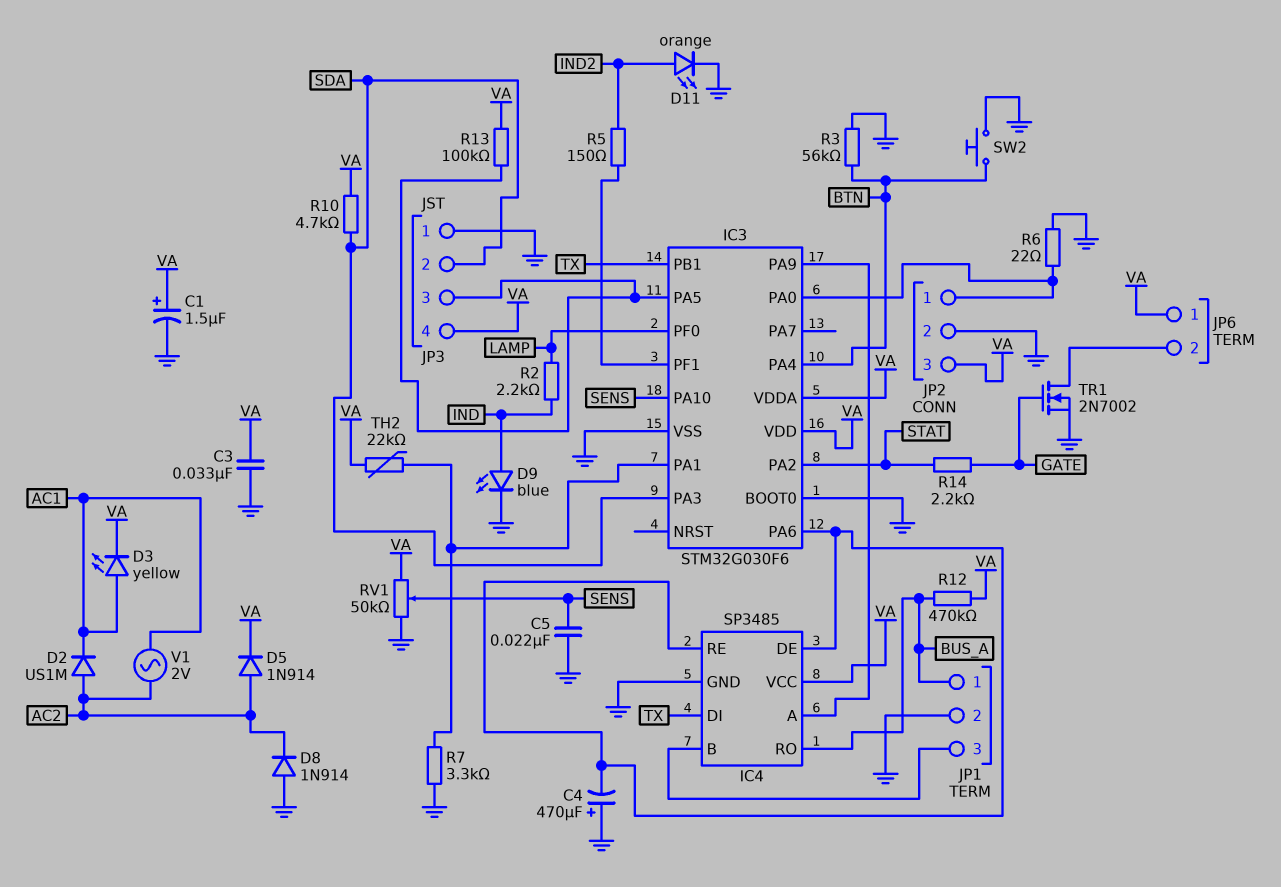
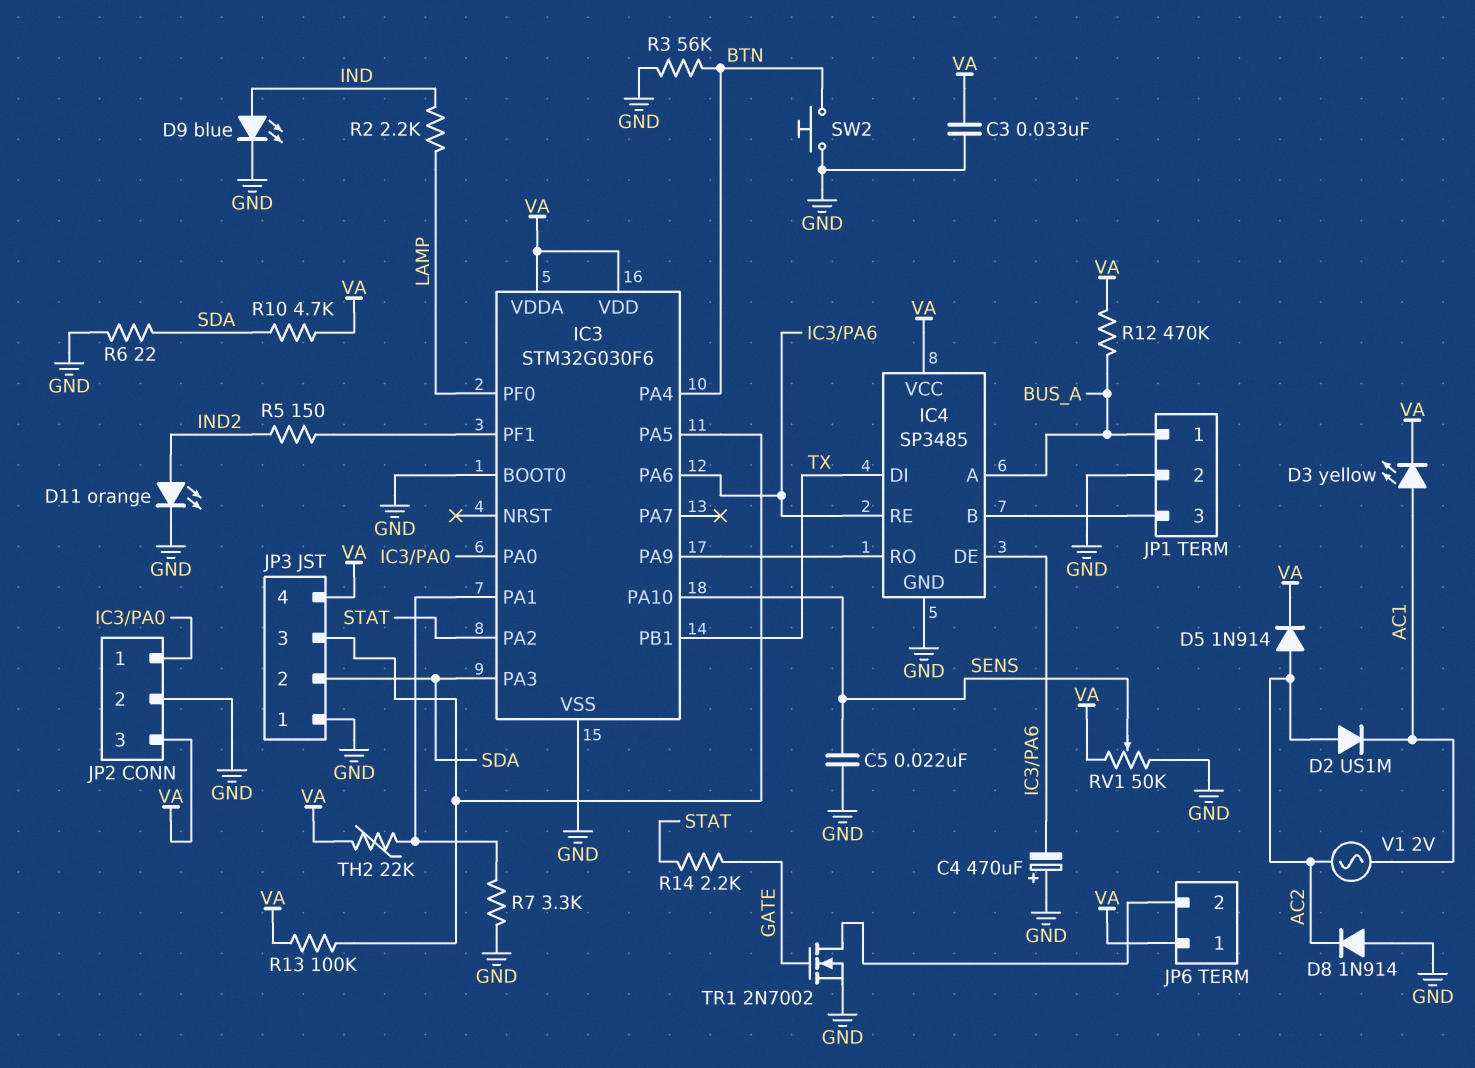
C1: 1.5uF (plus VA, minus GND) -> none
IC4 pin A: IC3/PA9 -> BUS_A
IC4 pin RO: BUS_A -> IC3/PA9
R6: 22 (GND, IC3/PA0) -> 22 (GND, SDA)

